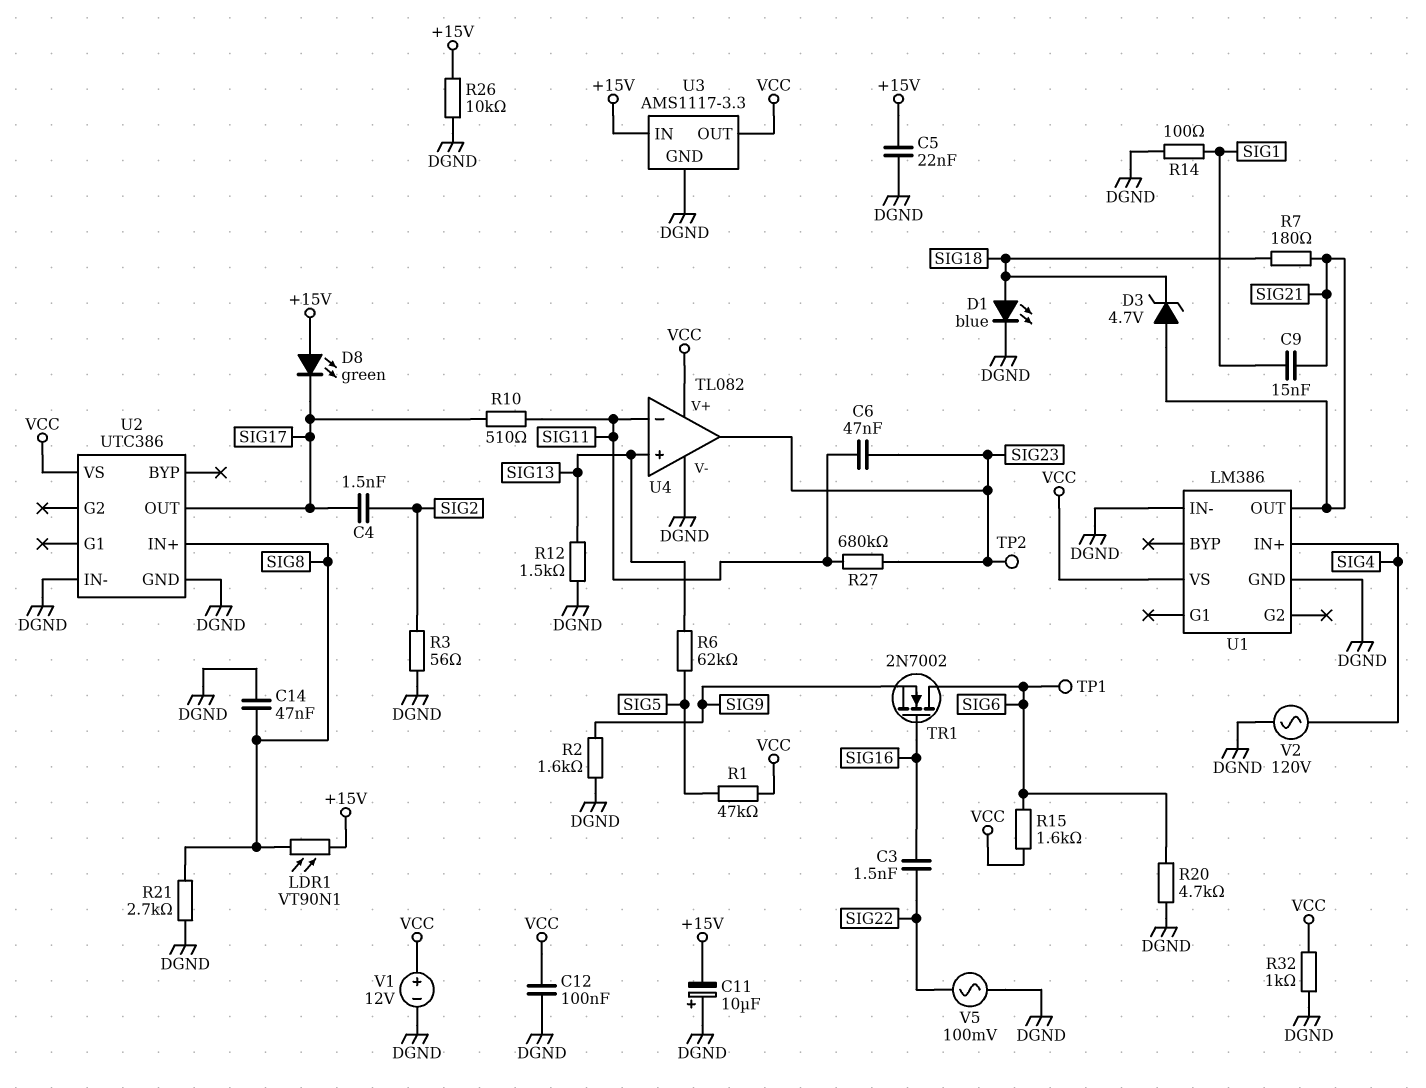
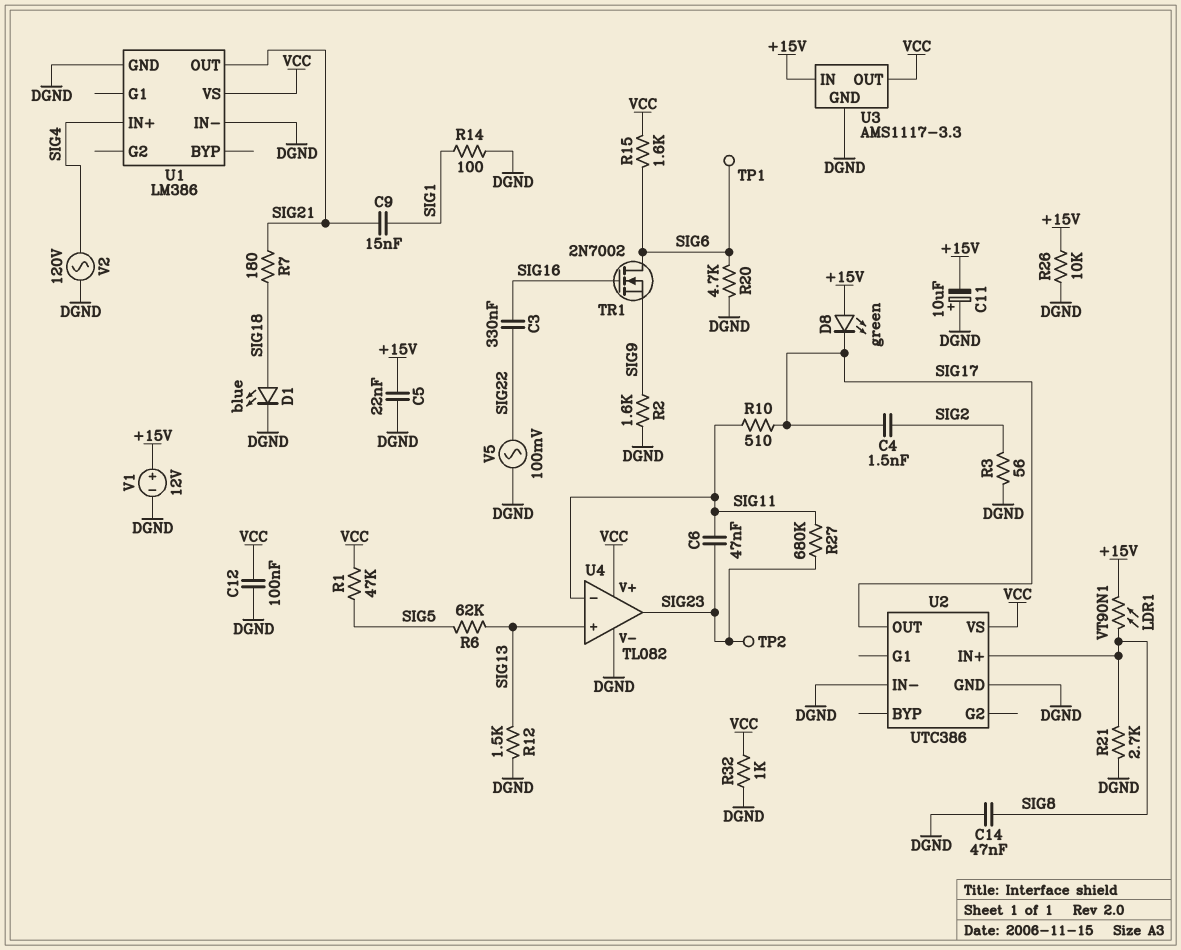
C3: 1.5nF (SIG16, SIG22) -> 330nF (SIG16, SIG22)
D3: zener 4.7V (A SIG21, K SIG18) -> none
V1: 12V (plus VCC, minus DGND) -> 12V (plus +15V, minus DGND)

